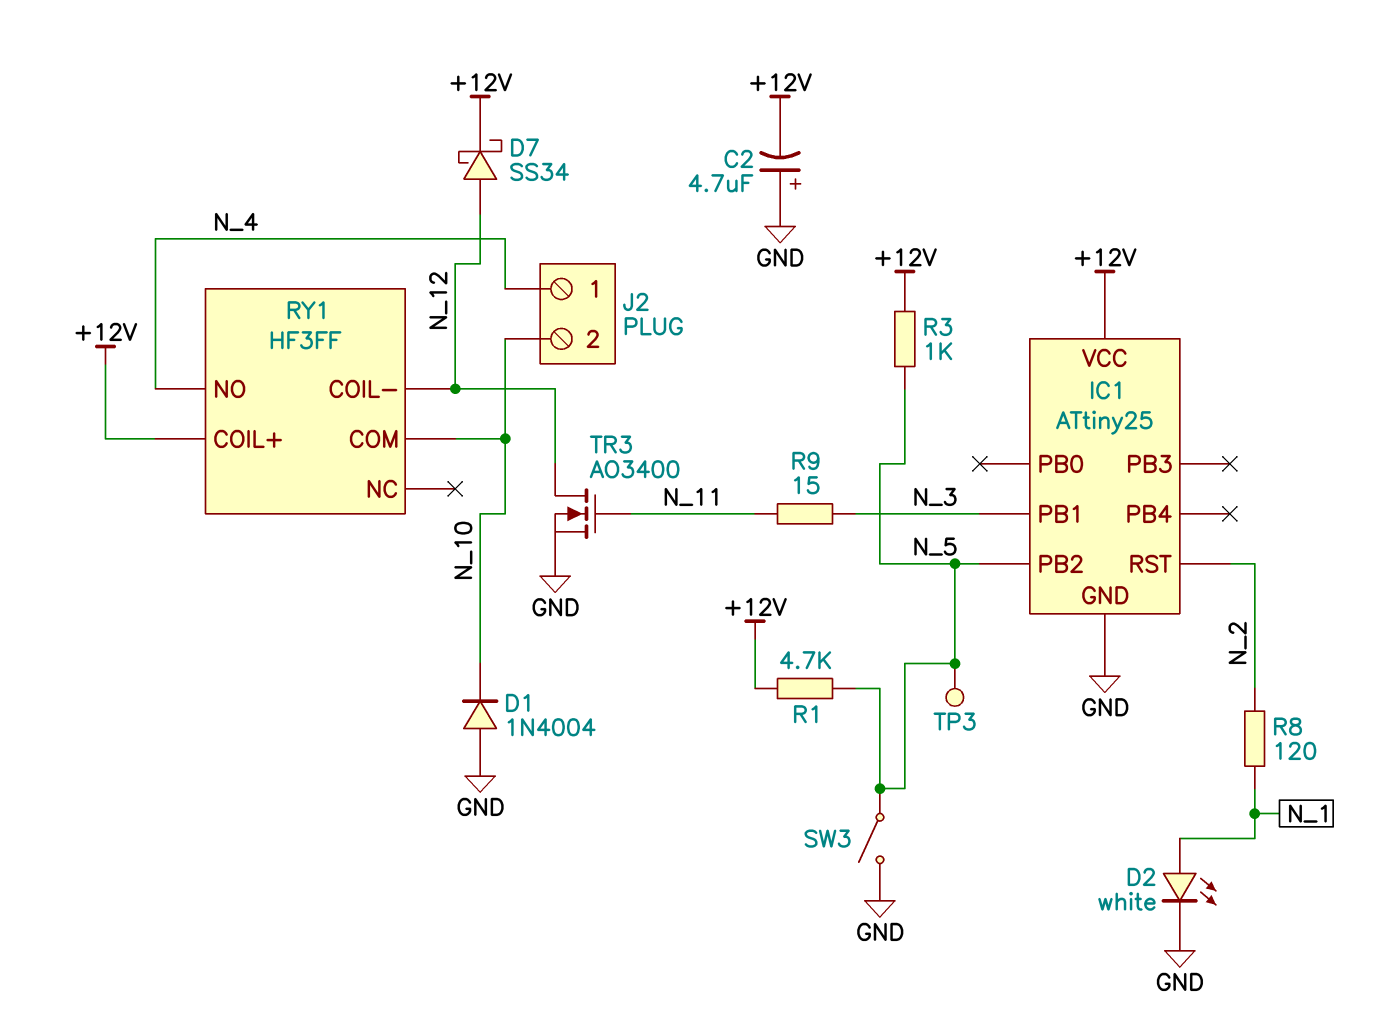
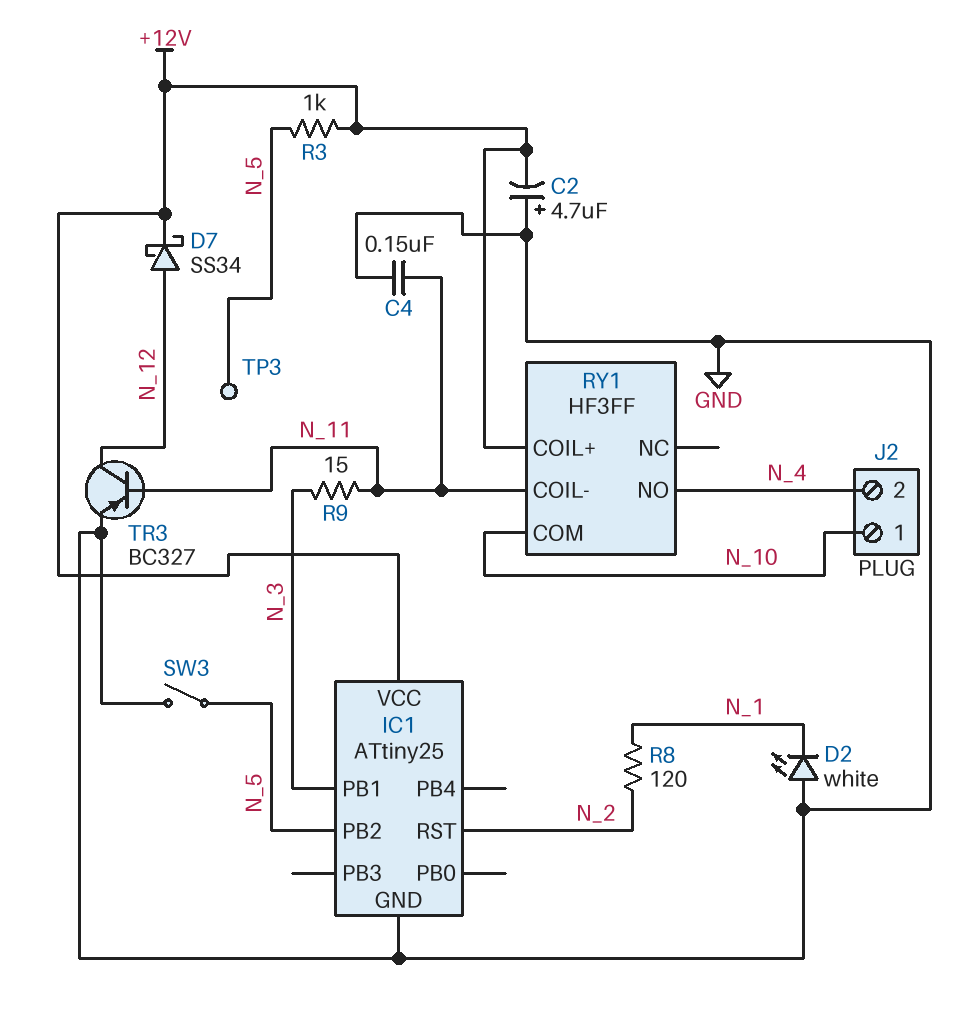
C4: none -> 150nF (GND, N_11)
D1: diode 1N4004 (A GND, K N_10) -> none
D2: LED white (A N_1, K GND) -> LED white (A GND, K N_1)
J2 pin 1: N_4 -> N_10
J2 pin 2: N_10 -> N_4
R1: 4.7k (+12V, N_5) -> none
RY1 pin COIL-: N_12 -> N_11
TR3: NMOS AO3400 (G N_11, D N_12, S GND) -> PNP BC327 (B N_11, C N_12, E GND)

